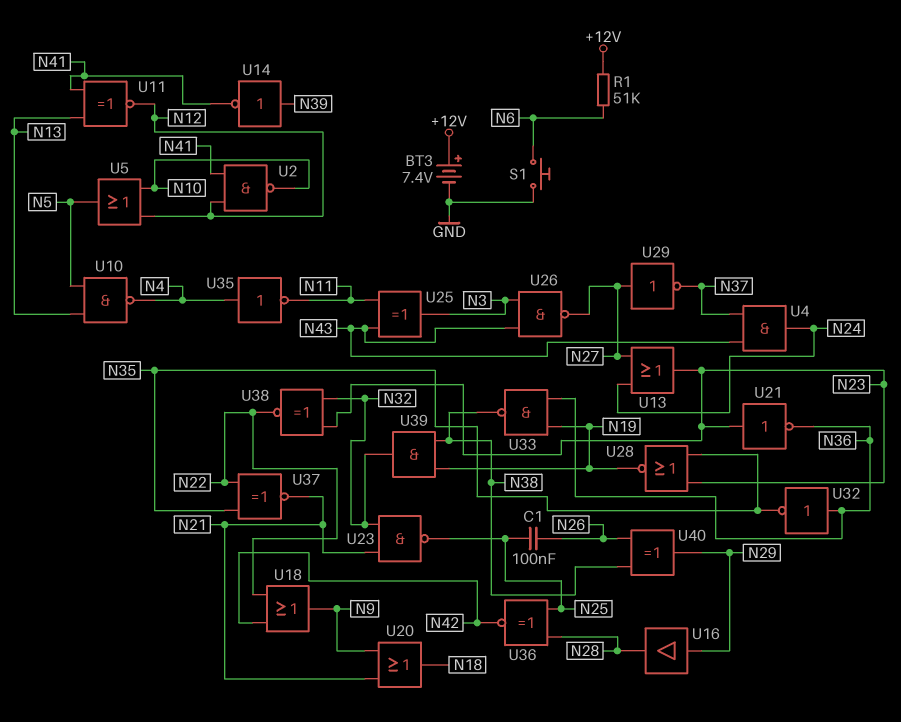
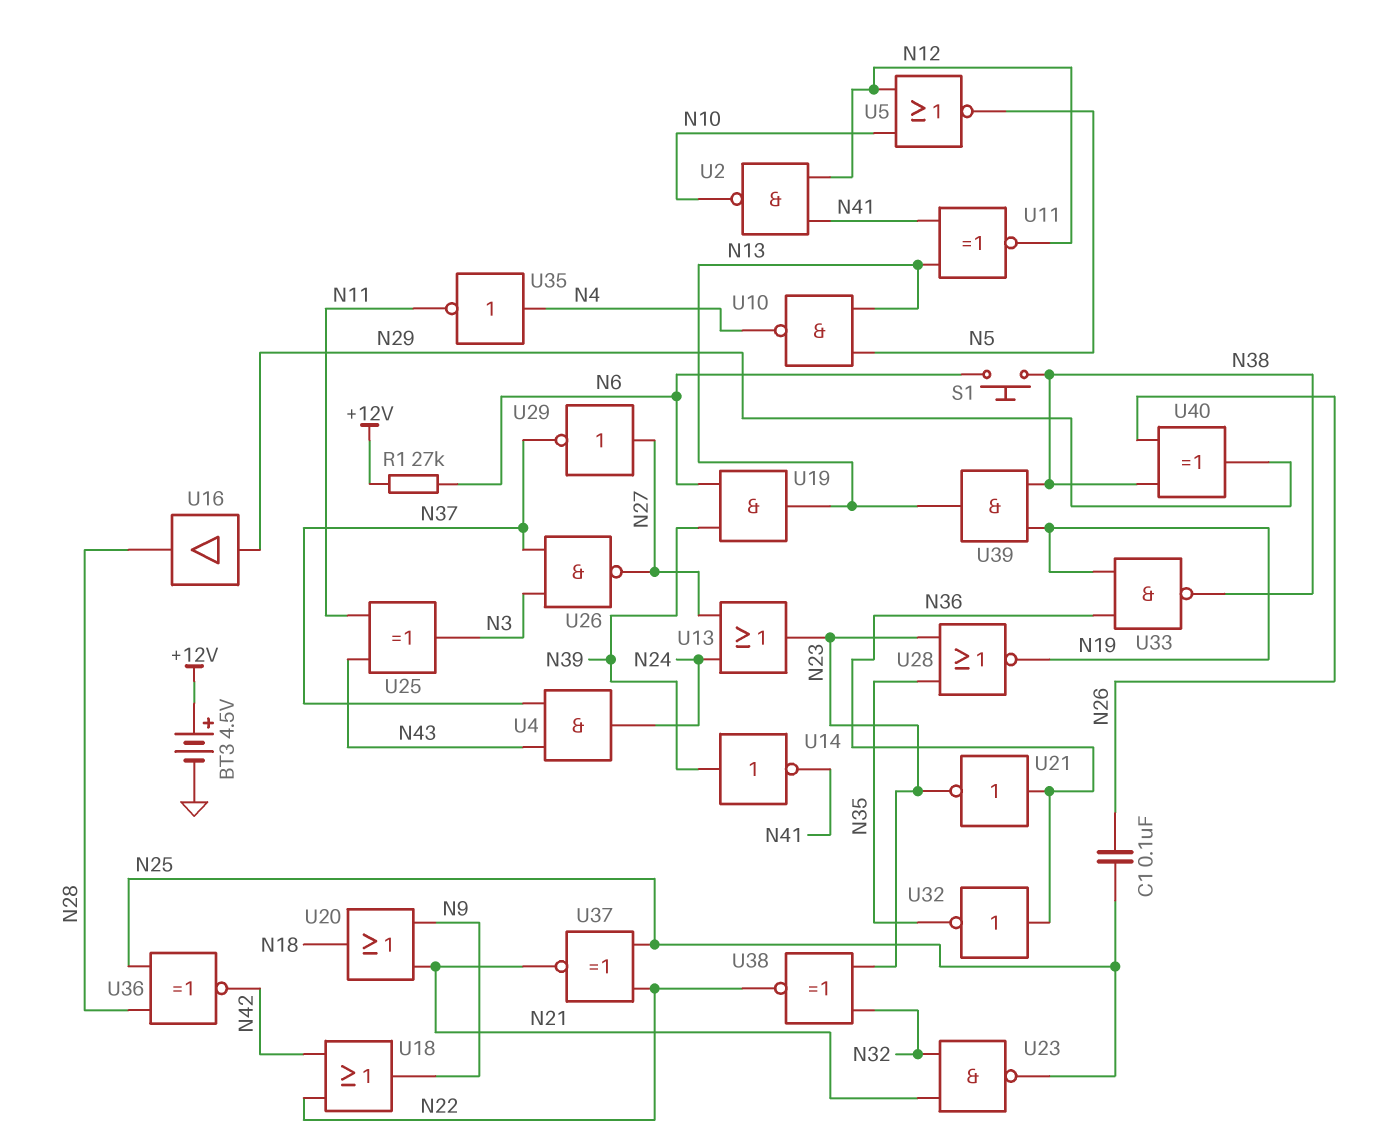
BT3: 7.4V (plus +12V, minus GND) -> 4.5V (plus +12V, minus GND)
R1: 51k (+12V, N6) -> 27k (+12V, N6)
S1: button (GND, N6) -> button (N6, N38)
U5: OR (in N10, in N12, out N5) -> NOR (in N10, in N12, out N5)
U19: none -> AND (in N6, in N39, out N13)
U21: NOT (in N23, out N36) -> NOT (in N36, out N23)
U26: NAND (in N3, in N43, out N27) -> NAND (in N3, in N37, out N27)
U37: XNOR (in N22, in N35, out N21) -> XNOR (in N22, in N25, out N21)
U39: AND (in N19, in N38, out N32) -> AND (in N19, in N38, out N13)

